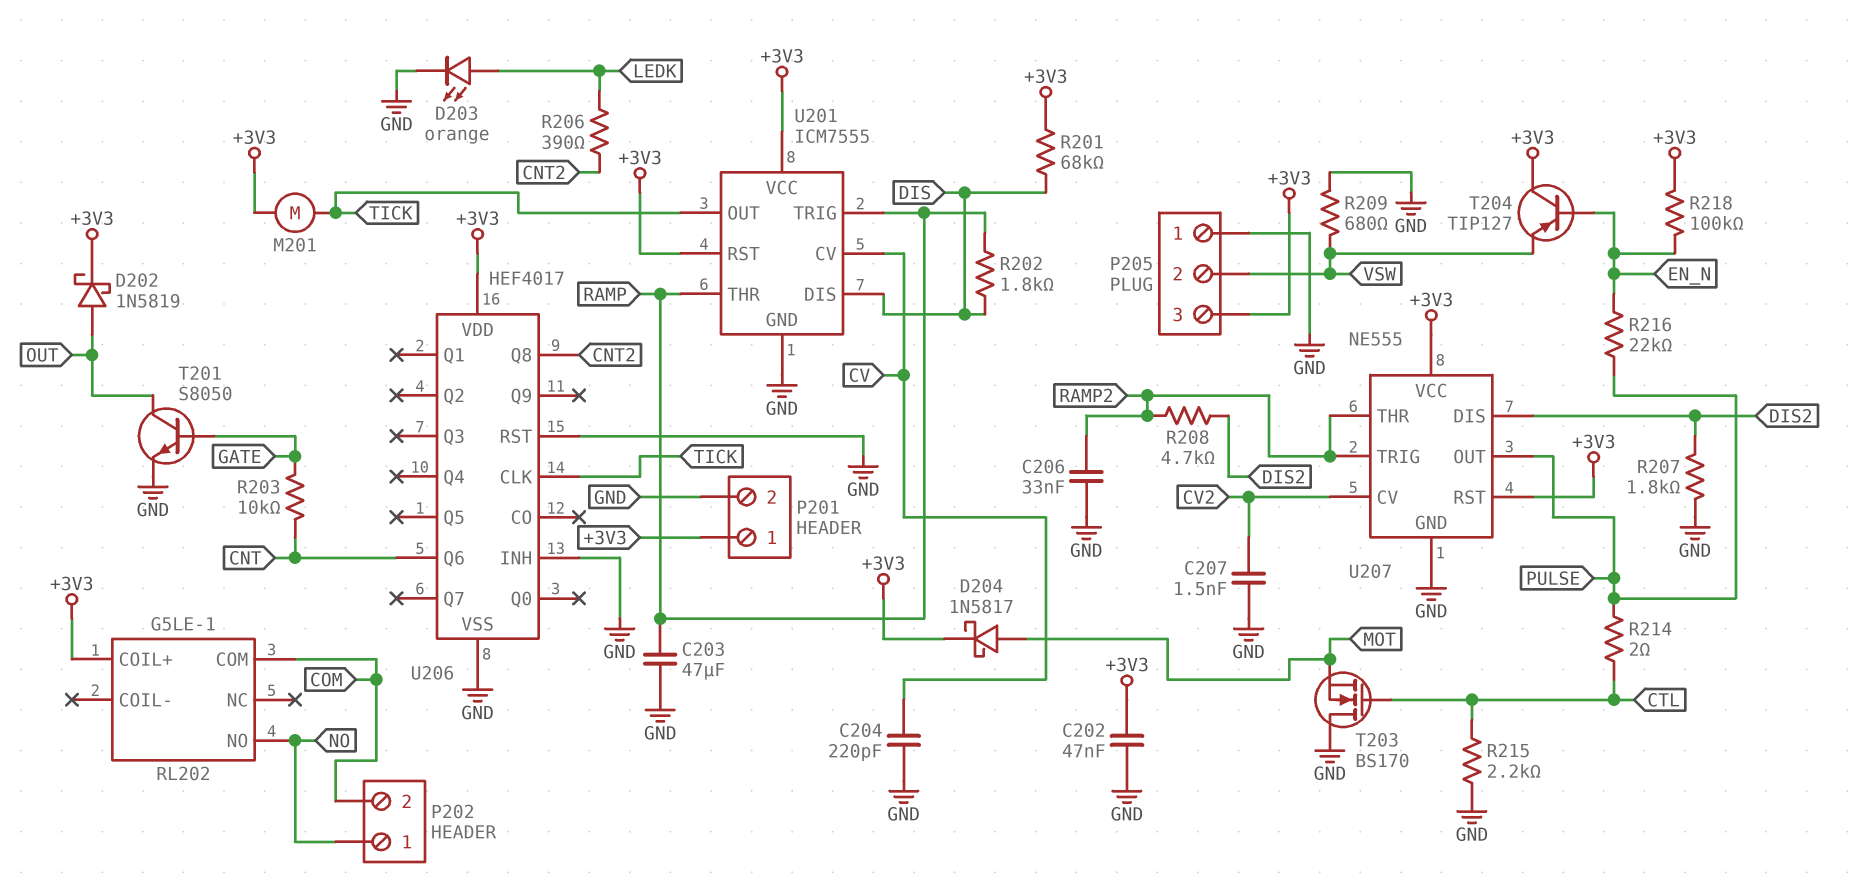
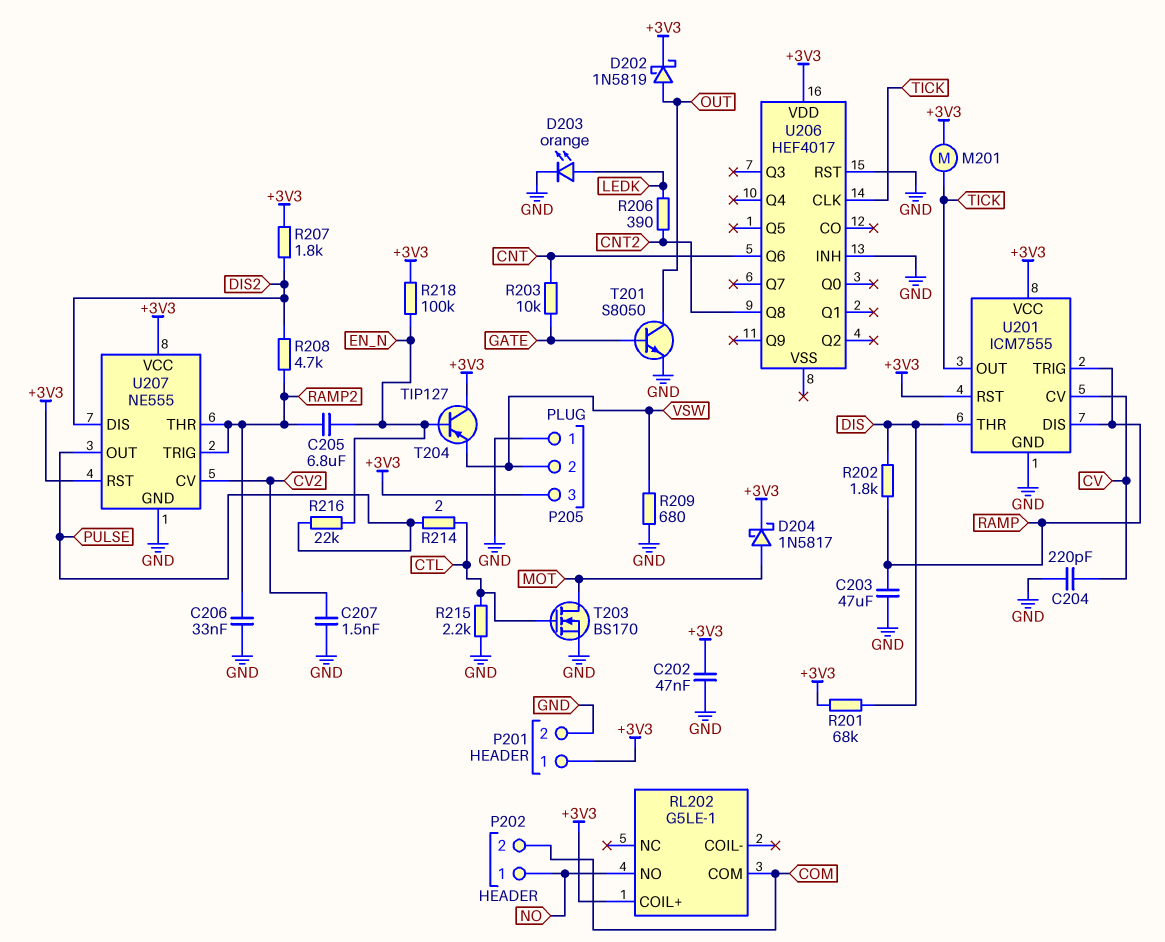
C205: none -> 6.8uF (EN_N, RAMP2)
R207: 1.8k (DIS2, GND) -> 1.8k (+3V3, DIS2)
T203: NMOS BS170 (G CTL, D GND, S MOT) -> NMOS BS170 (G CTL, D MOT, S GND)
U201 pin DIS: DIS -> RAMP
U201 pin THR: RAMP -> DIS
U206 pin VSS: GND -> none

